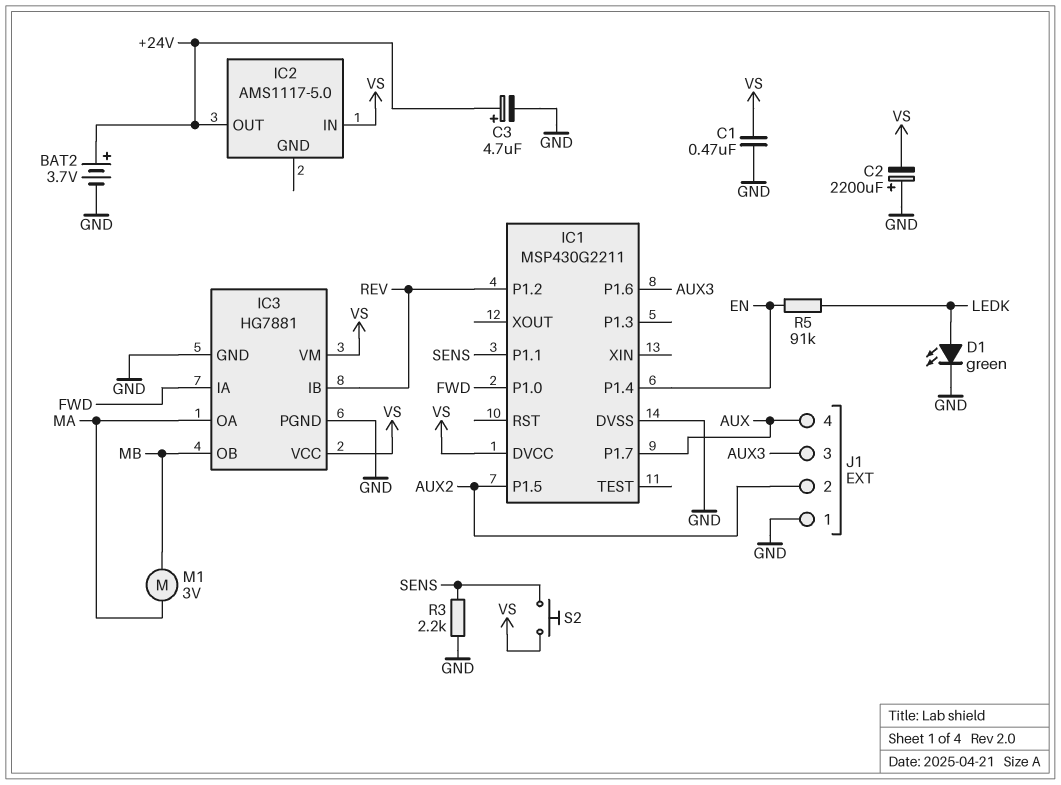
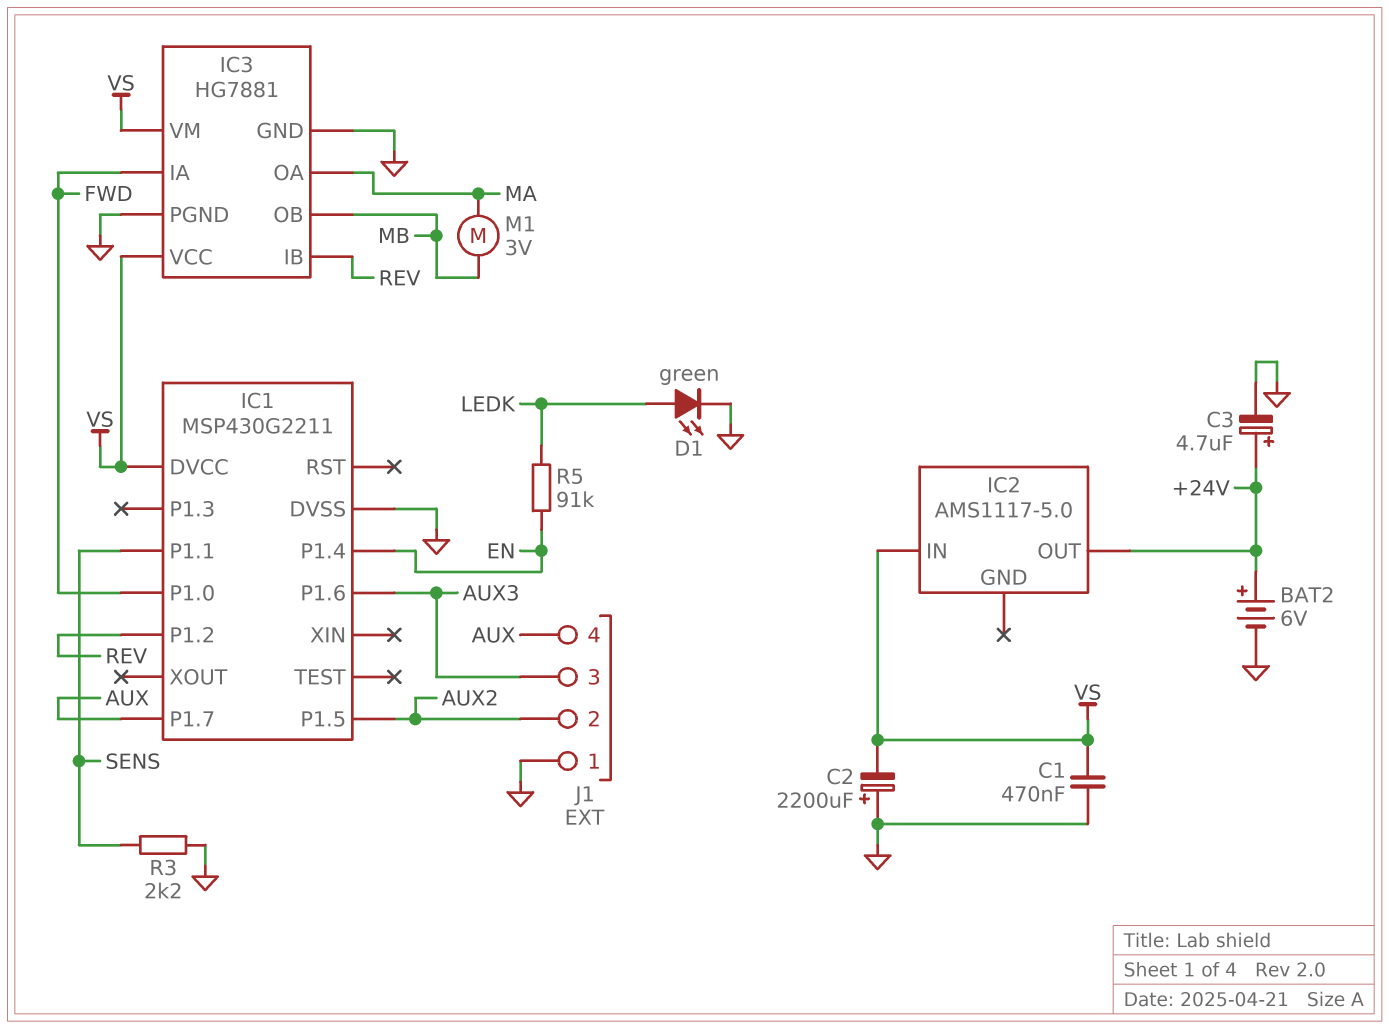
BAT2: 3.7V (plus +24V, minus GND) -> 6V (plus +24V, minus GND)
S2: button (SENS, VS) -> none

